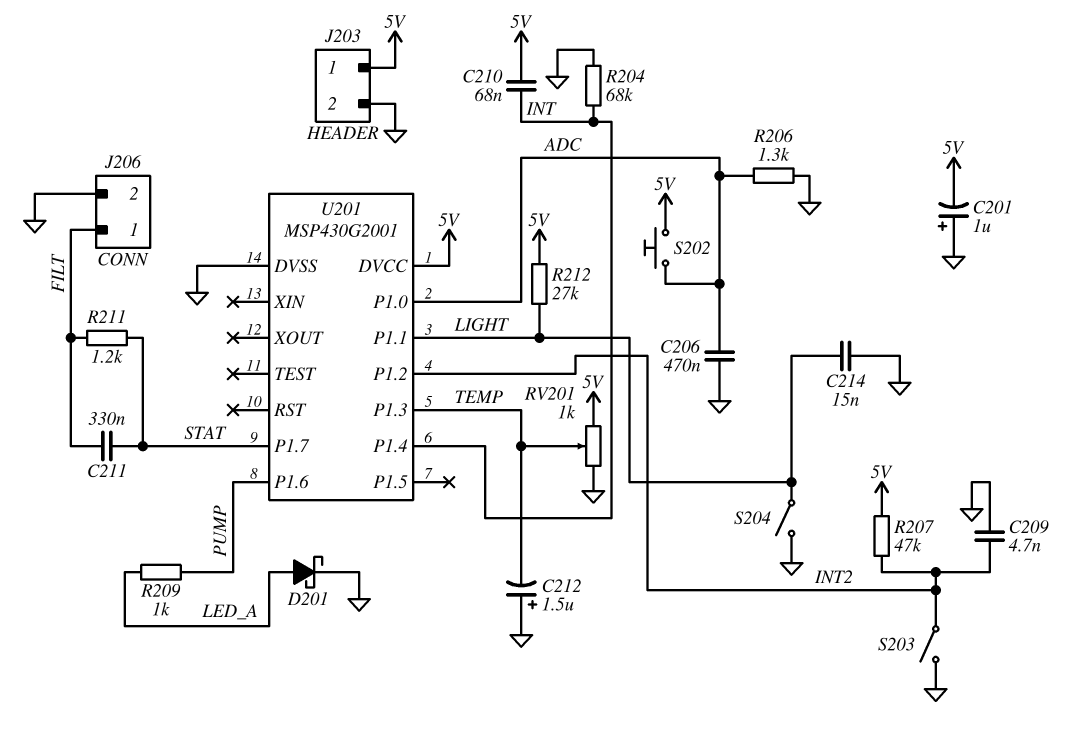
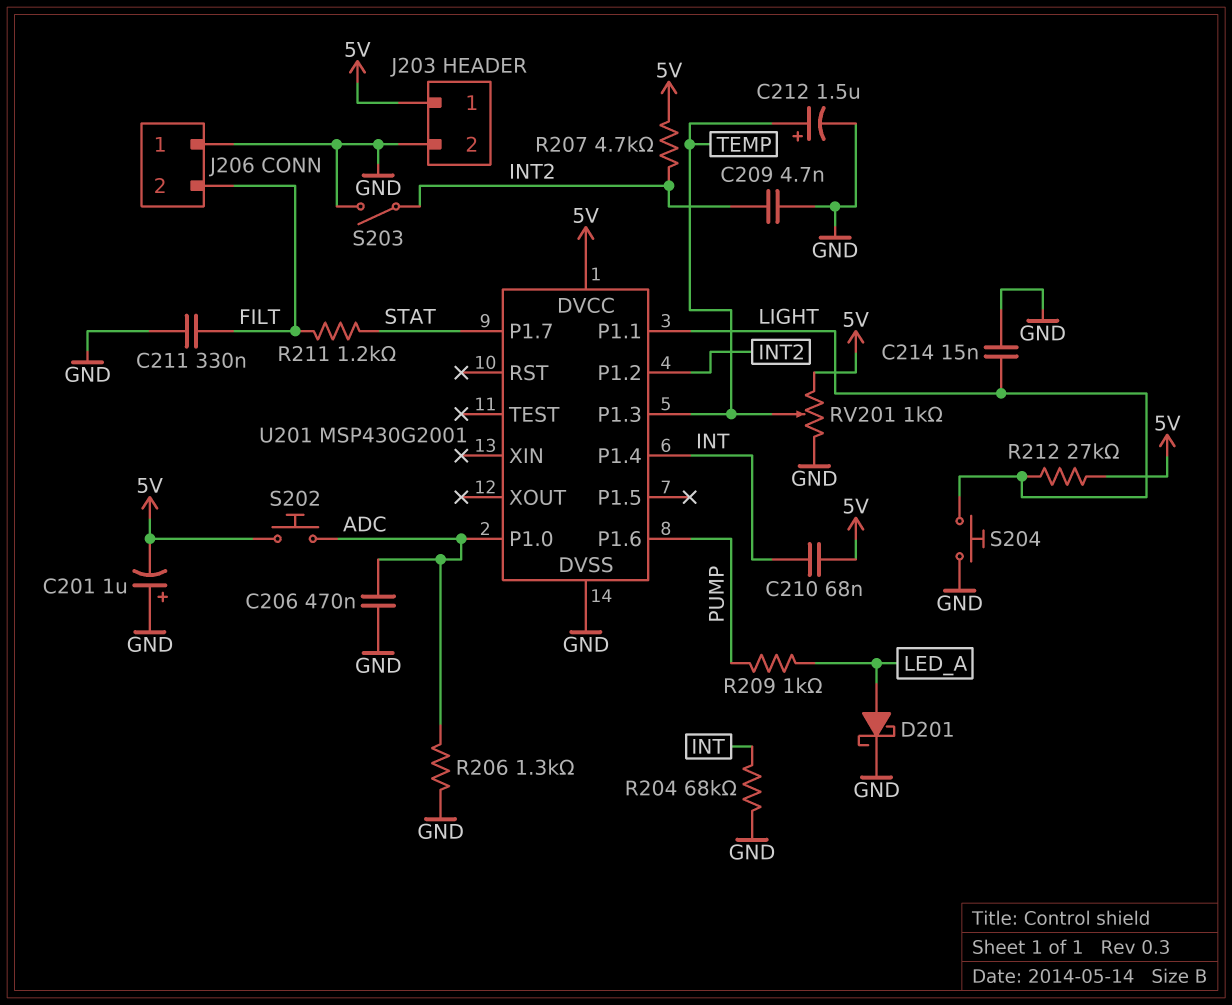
C211: 330nF (FILT, STAT) -> 330nF (FILT, GND)
C212: 1.5uF (plus GND, minus TEMP) -> 1.5uF (plus TEMP, minus GND)
J206 pin 1: FILT -> GND
J206 pin 2: GND -> FILT
R207: 47k (5V, INT2) -> 4.7k (5V, INT2)
S204: switch (GND, LIGHT) -> button (GND, LIGHT)

